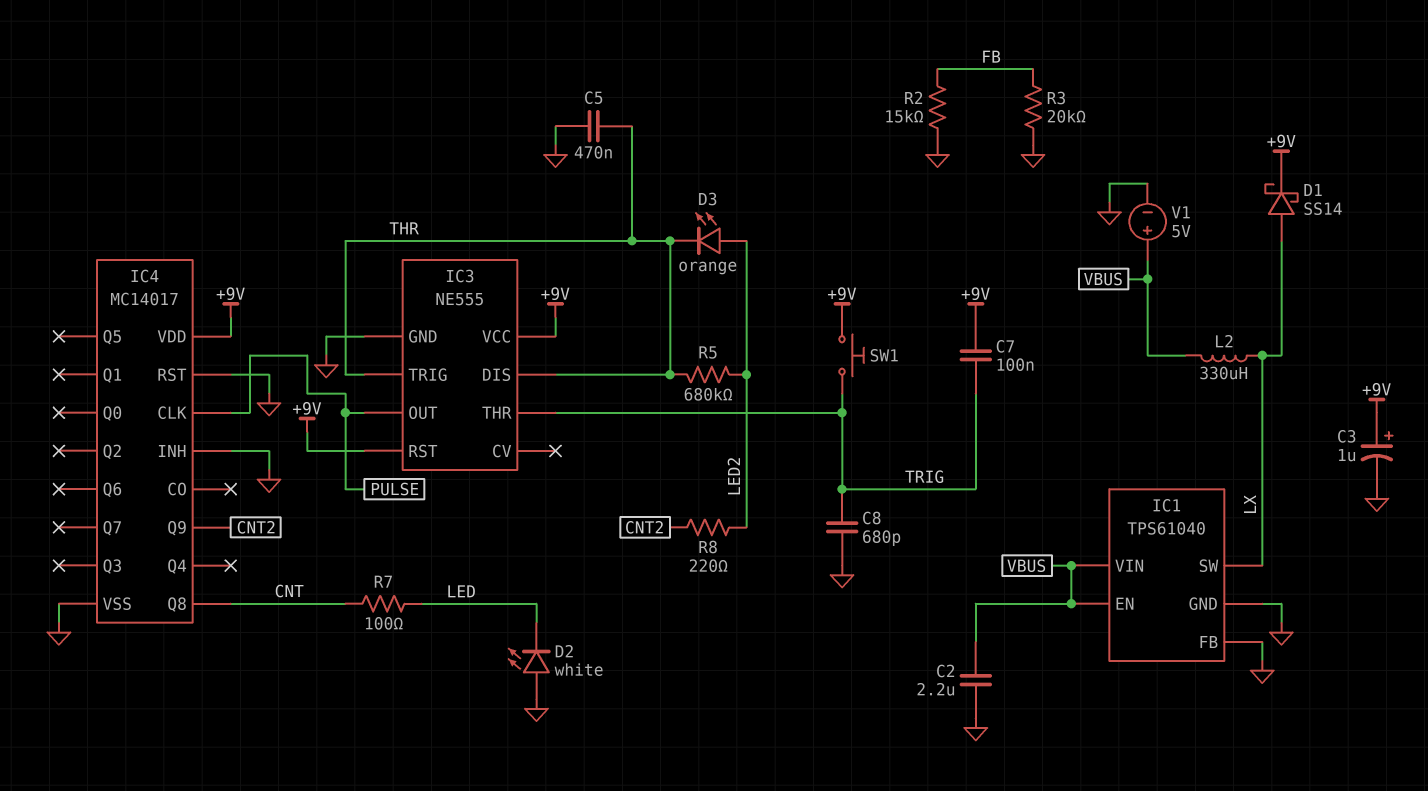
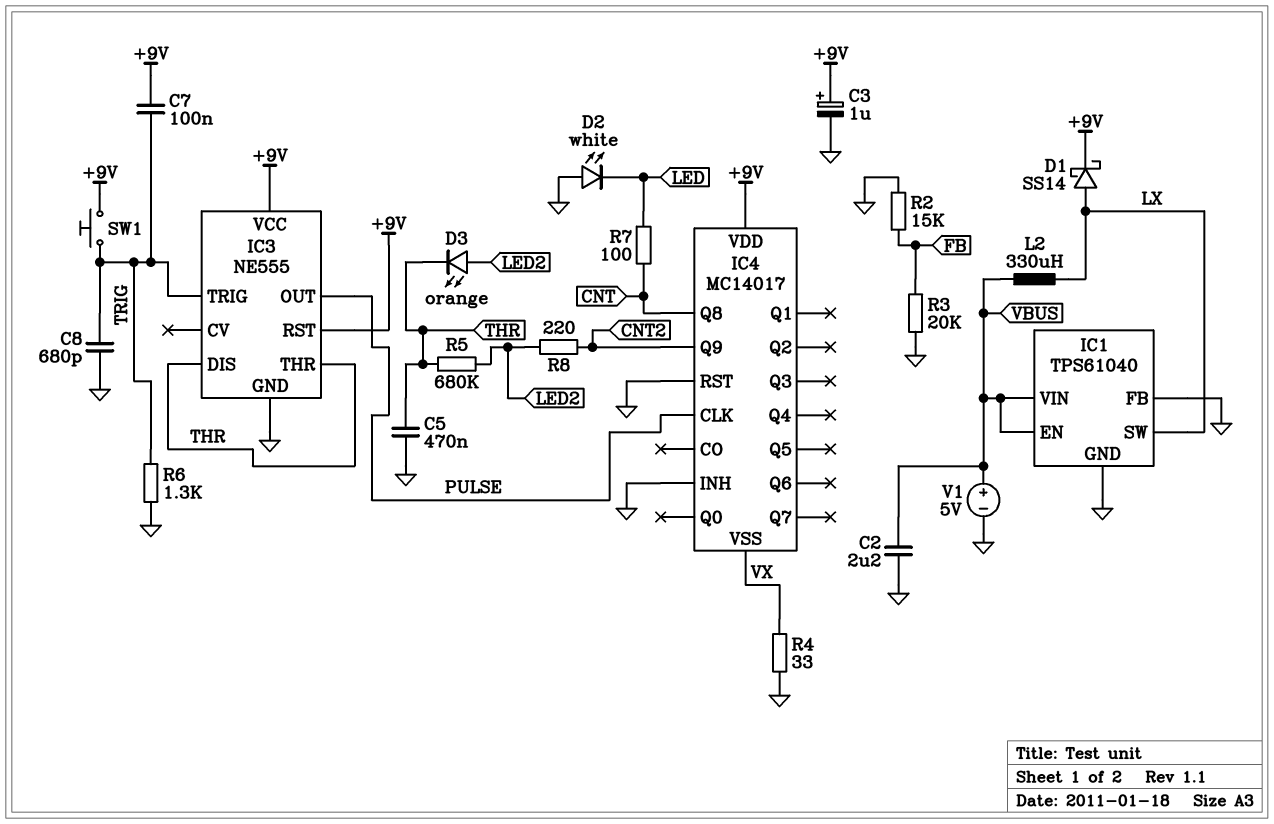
IC3 pin THR: TRIG -> THR
IC3 pin TRIG: THR -> TRIG
IC4 pin VSS: GND -> VX
R4: none -> 33 (GND, VX)
R6: none -> 1.3k (GND, TRIG)

